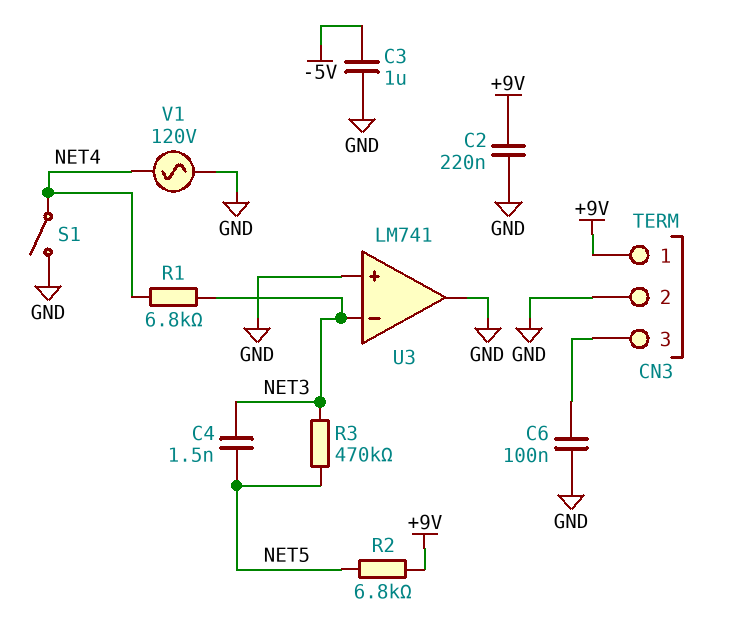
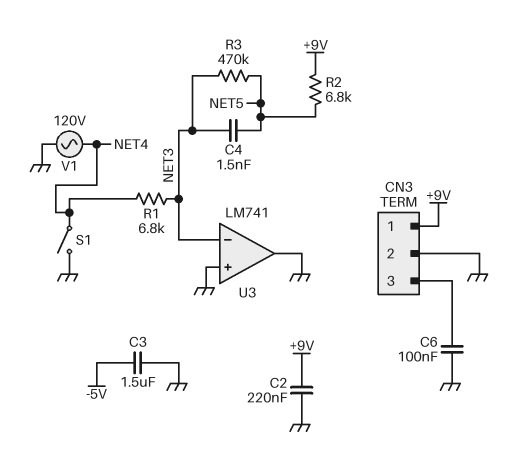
C3: 1uF (-5V, GND) -> 1.5uF (-5V, GND)

